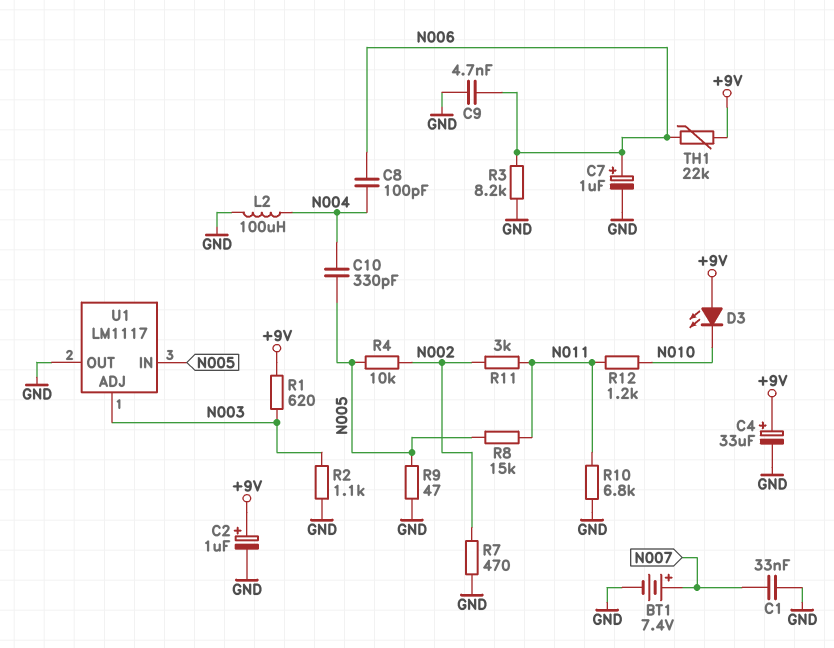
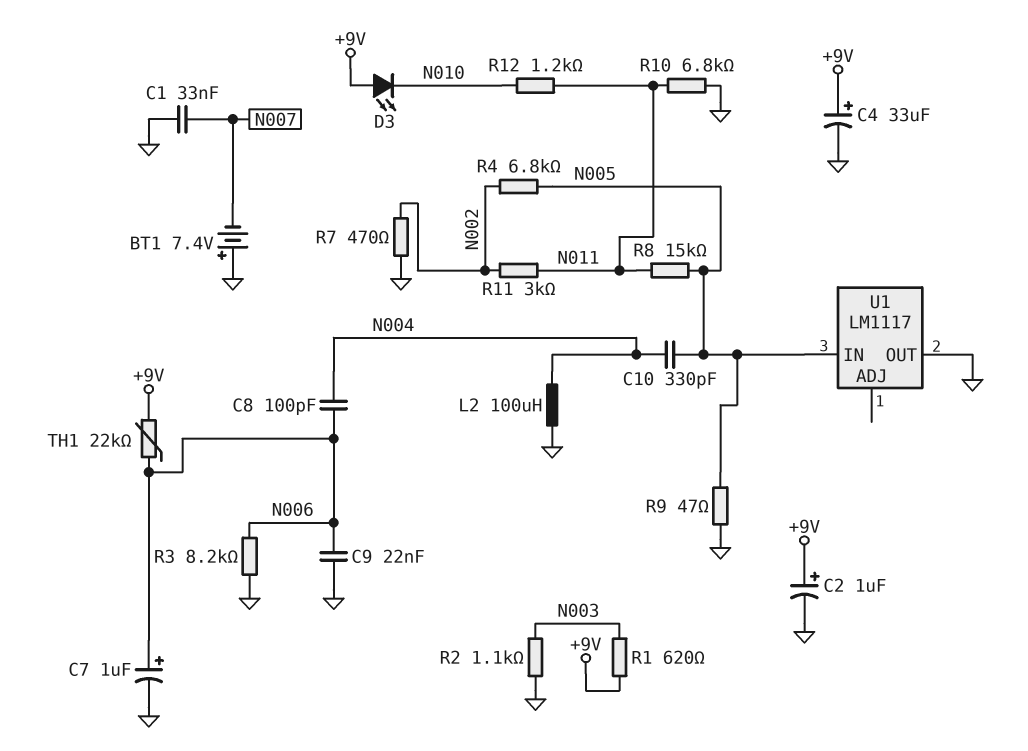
BT1: 7.4V (plus N007, minus GND) -> 7.4V (plus GND, minus N007)
C9: 4.7nF (GND, N006) -> 22nF (GND, N006)
R4: 10k (N002, N005) -> 6.8k (N002, N005)
U1 pin ADJ: N003 -> none

